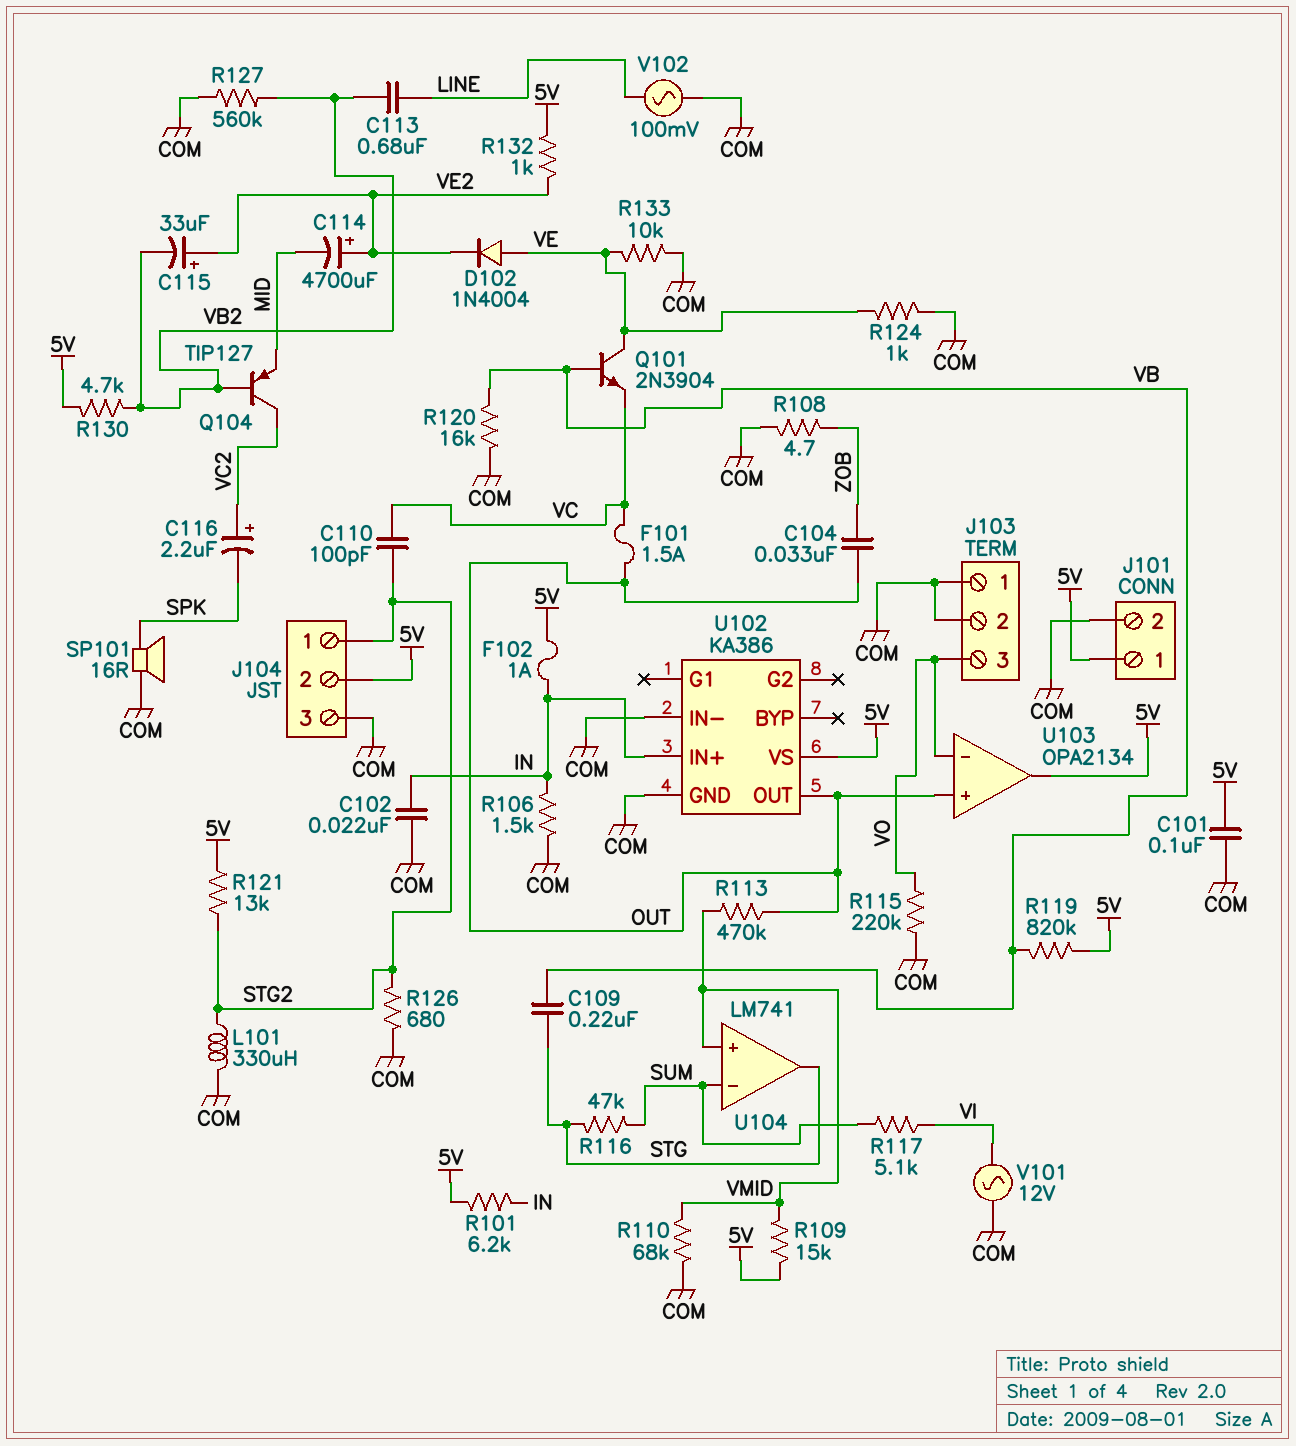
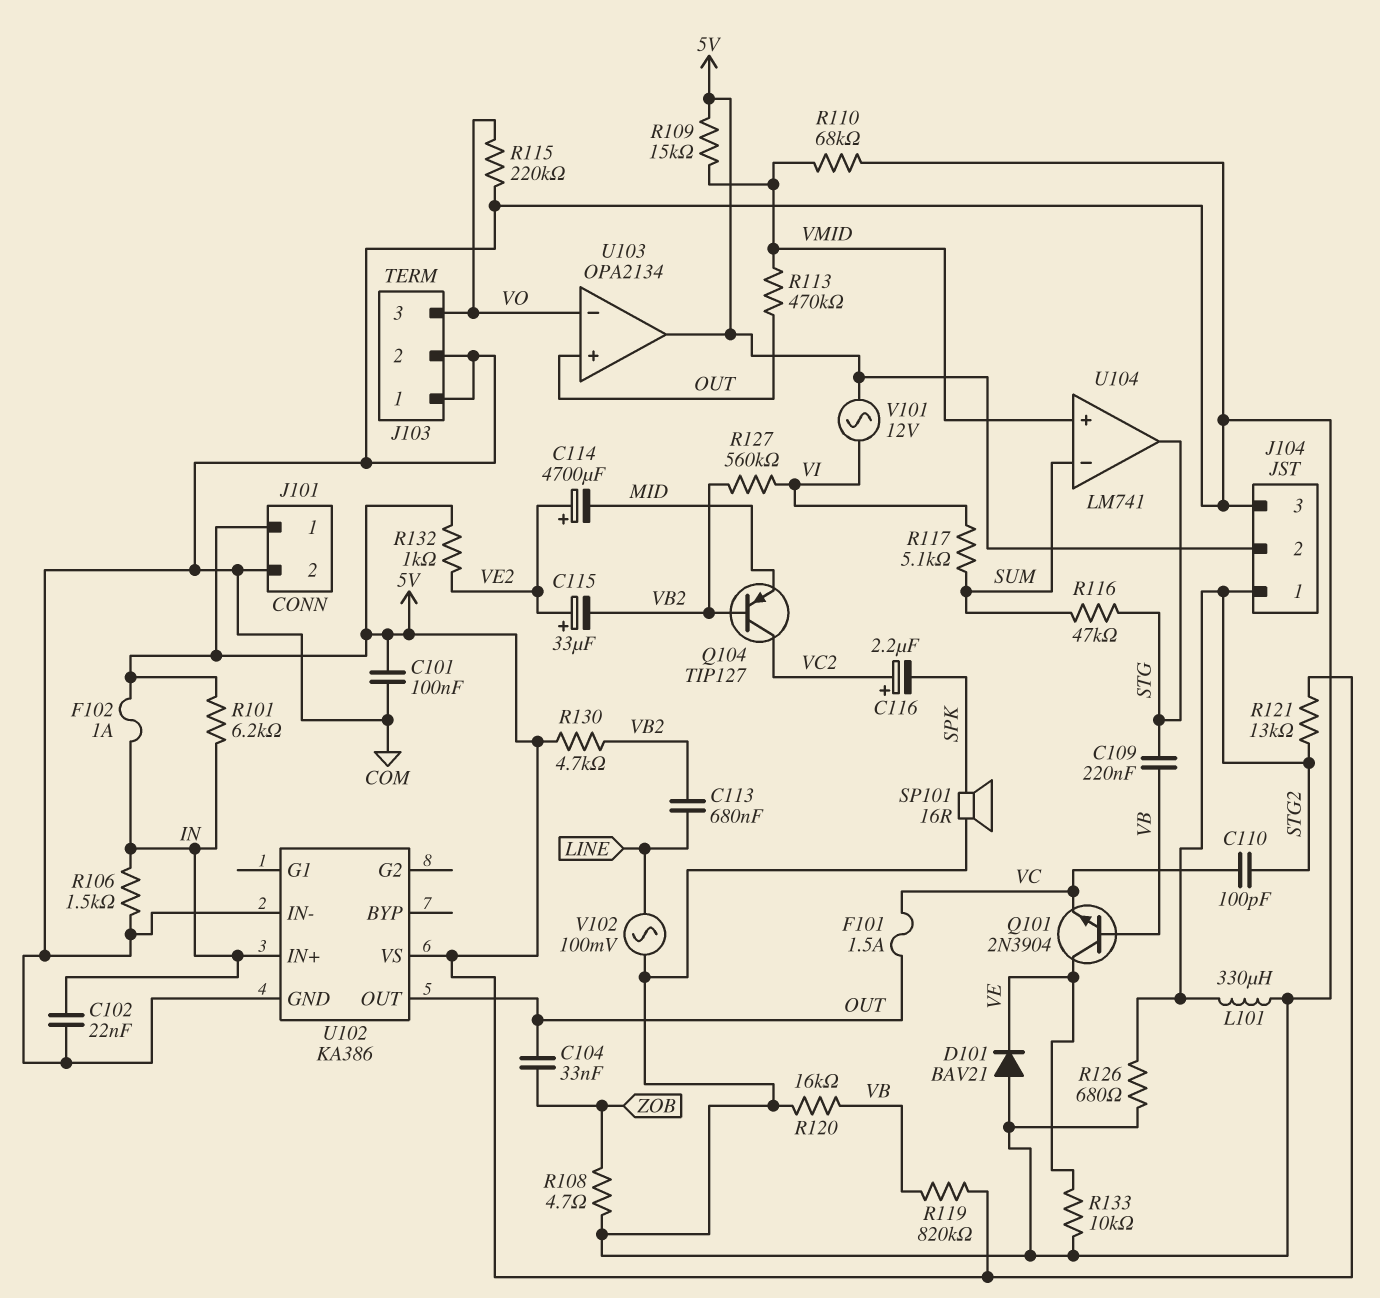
D101: none -> diode BAV21 (A COM, K VE)
D102: diode 1N4004 (A VE, K VE2) -> none
R124: 1k (COM, VE) -> none
R127: 560k (COM, VB2) -> 560k (VB2, VI)
V101: AC 12V (COM, VI) -> AC 12V (5V, VI)

